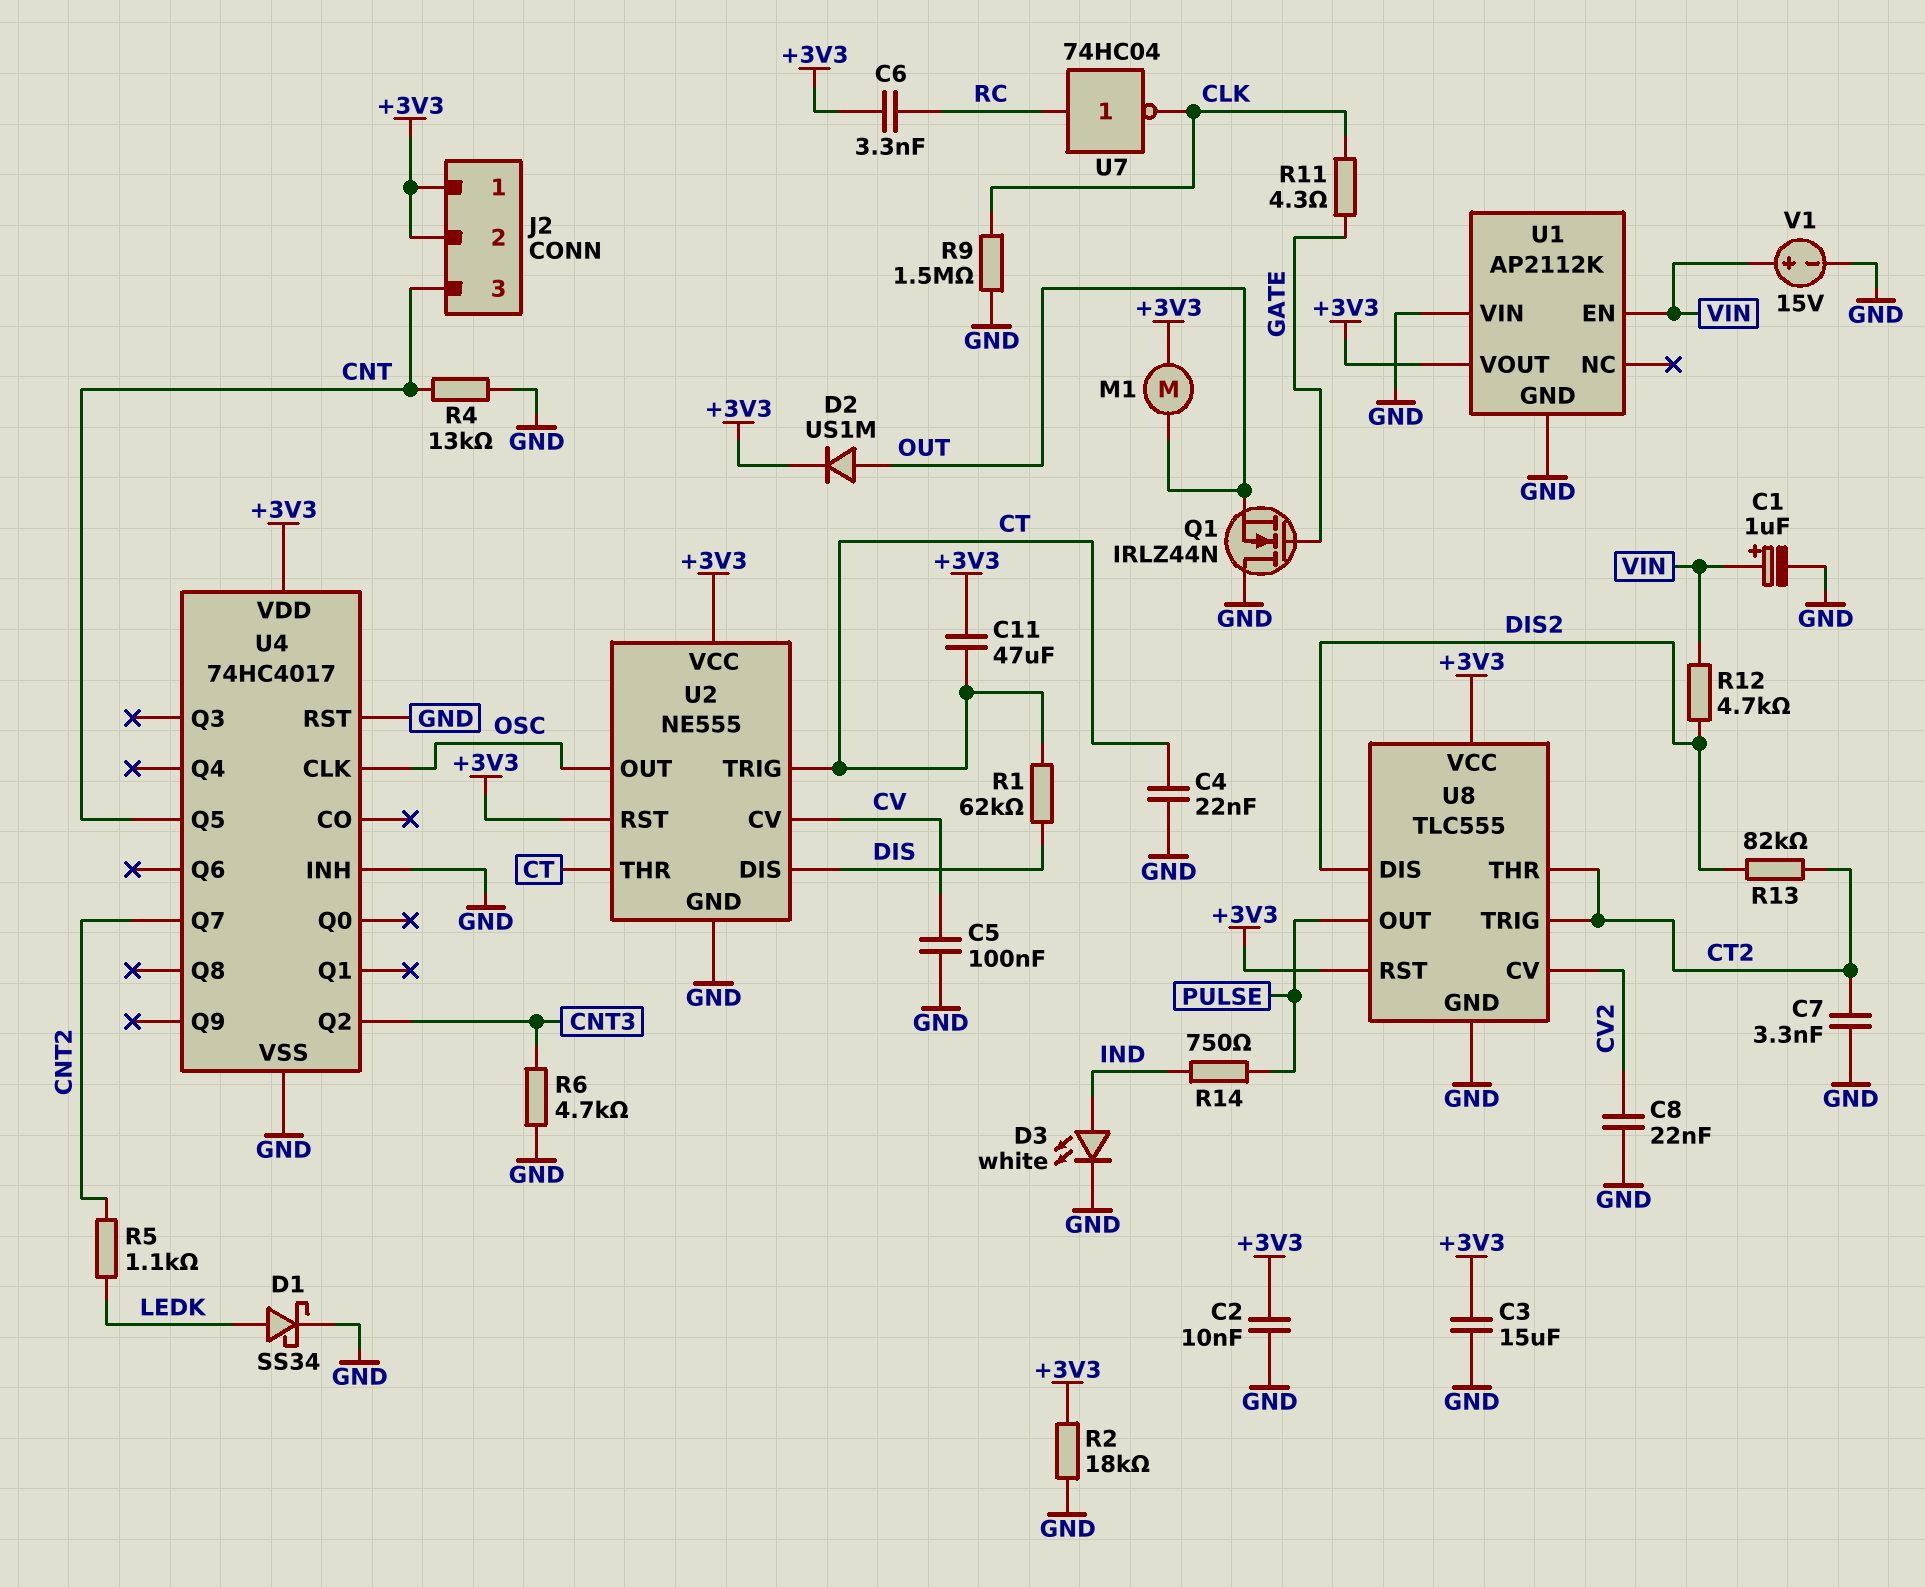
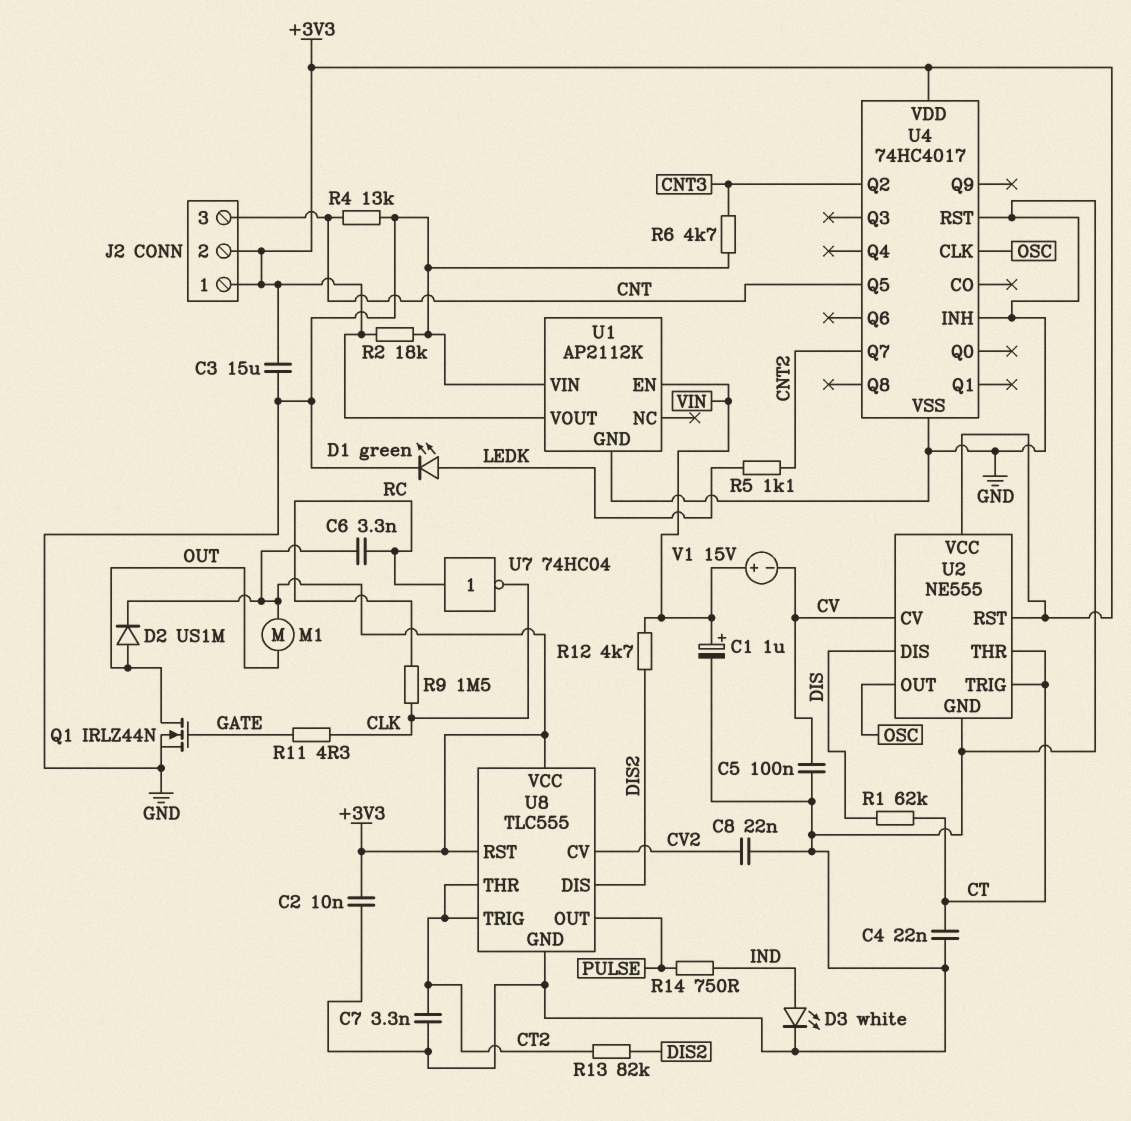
C11: 47uF (+3V3, CT) -> none
D1: schottky SS34 (A LEDK, K GND) -> LED green (A LEDK, K GND)
Q1: NMOS IRLZ44N (G GATE, D GND, S OUT) -> NMOS IRLZ44N (G GATE, D OUT, S GND)
R9: 1.5M (CLK, GND) -> 1.5M (CLK, RC)
V1: 15V (plus VIN, minus GND) -> 15V (plus VIN, minus CV)

